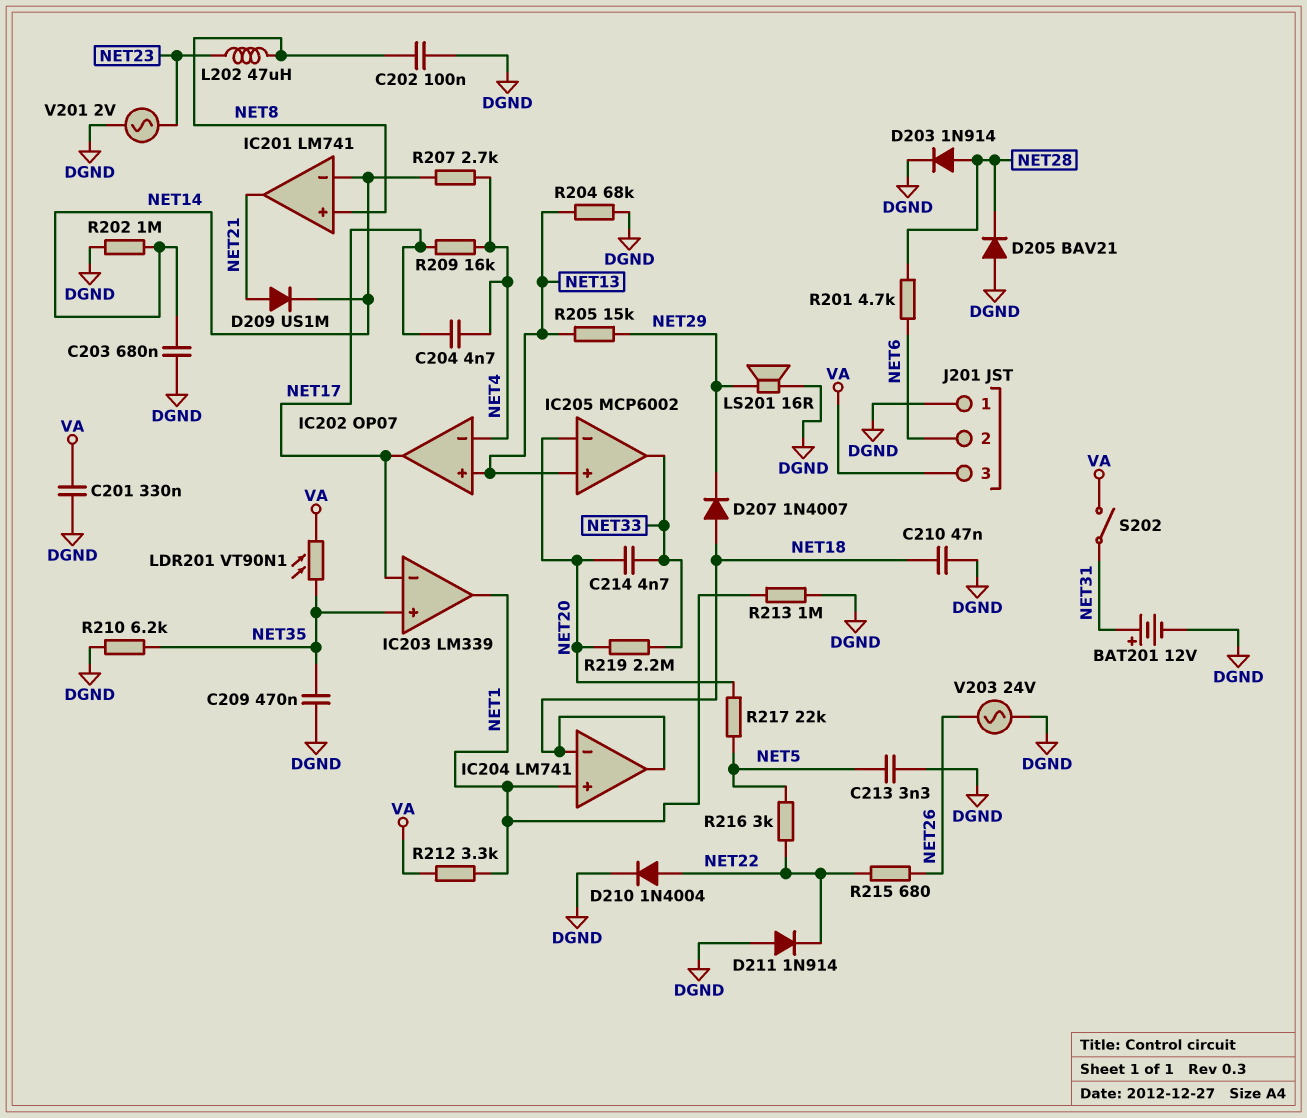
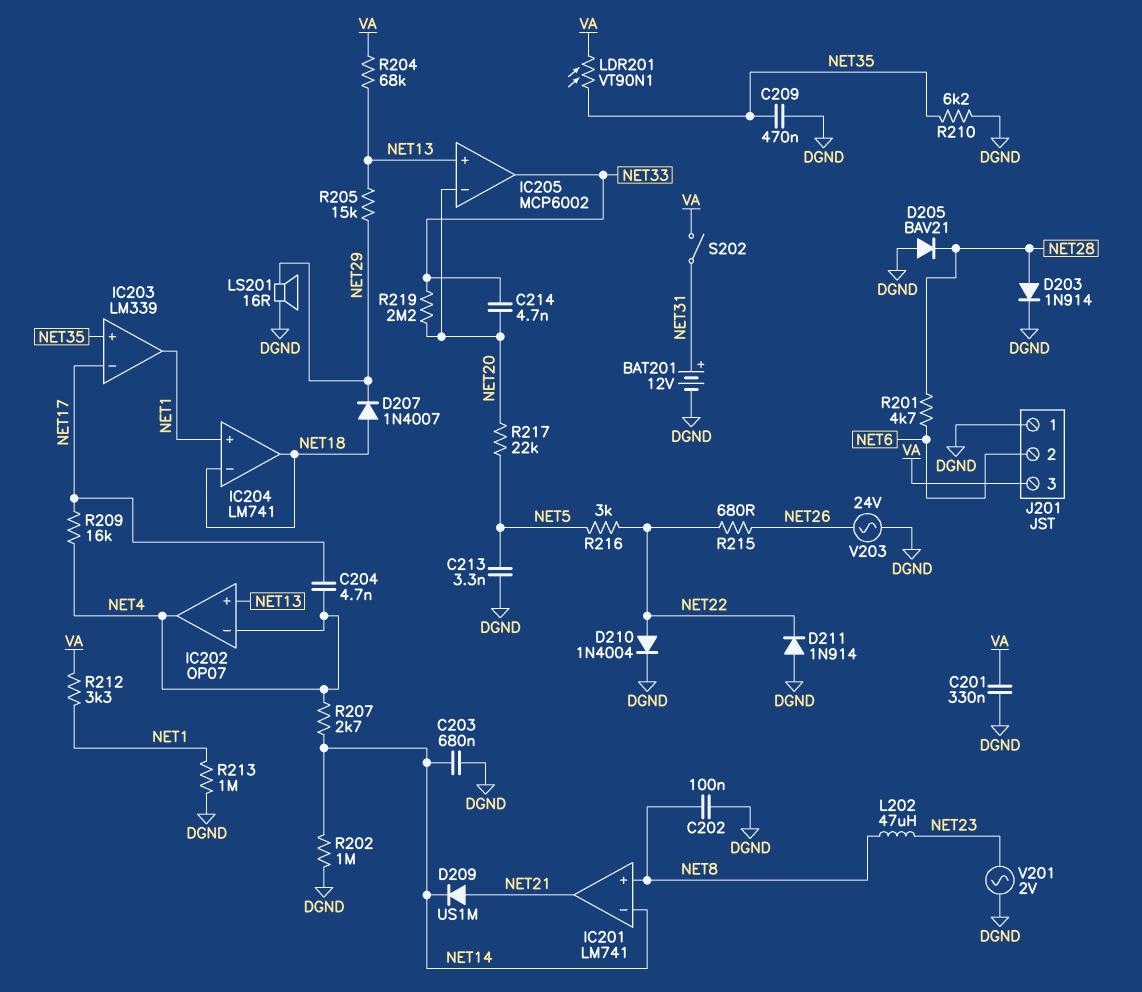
C210: 47nF (DGND, NET18) -> none
IC202 pin out: NET17 -> NET4
R204: 68k (DGND, NET13) -> 68k (NET13, VA)

